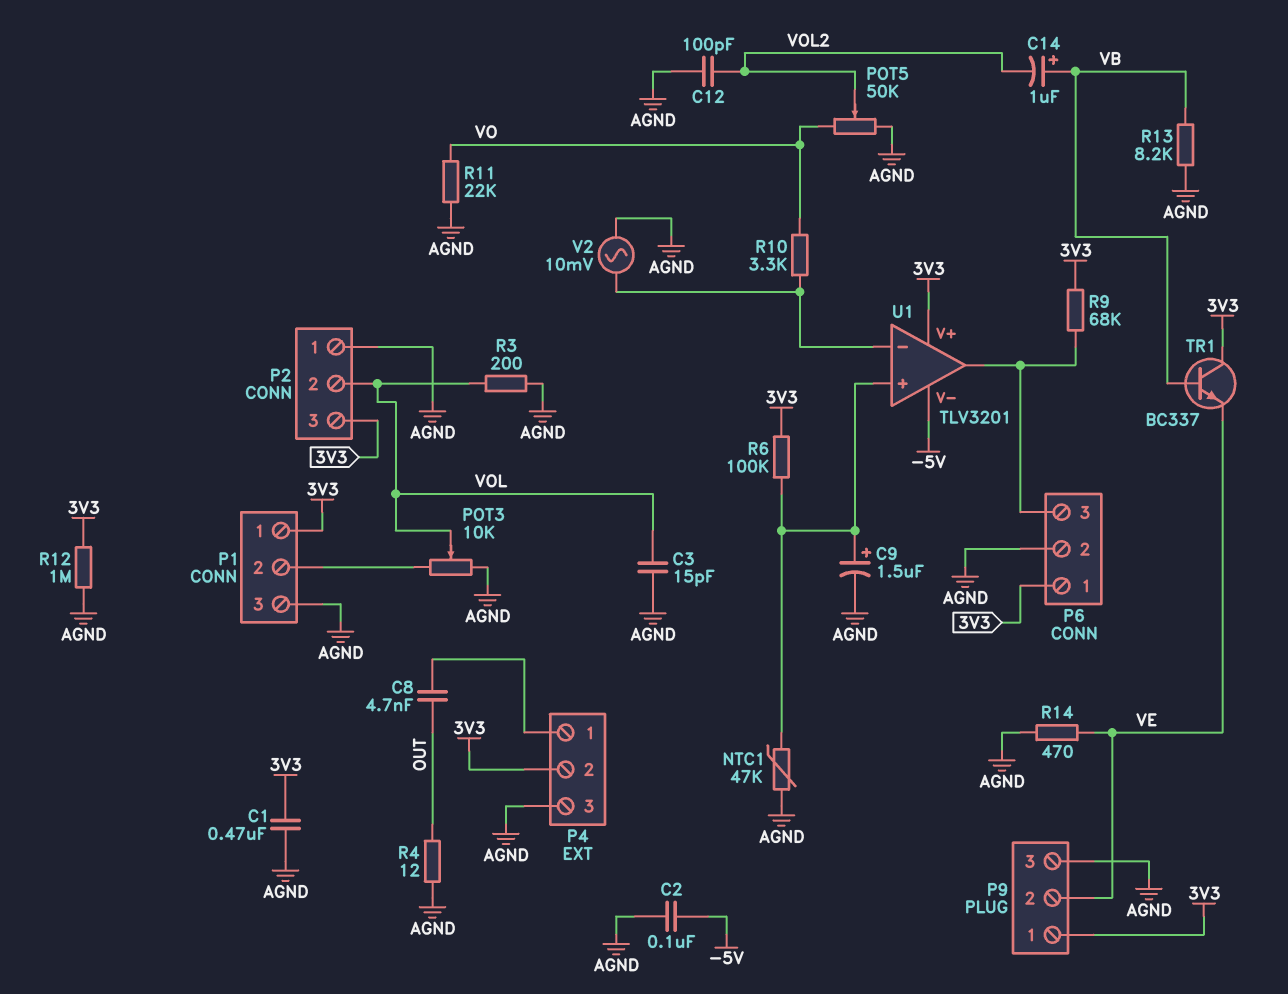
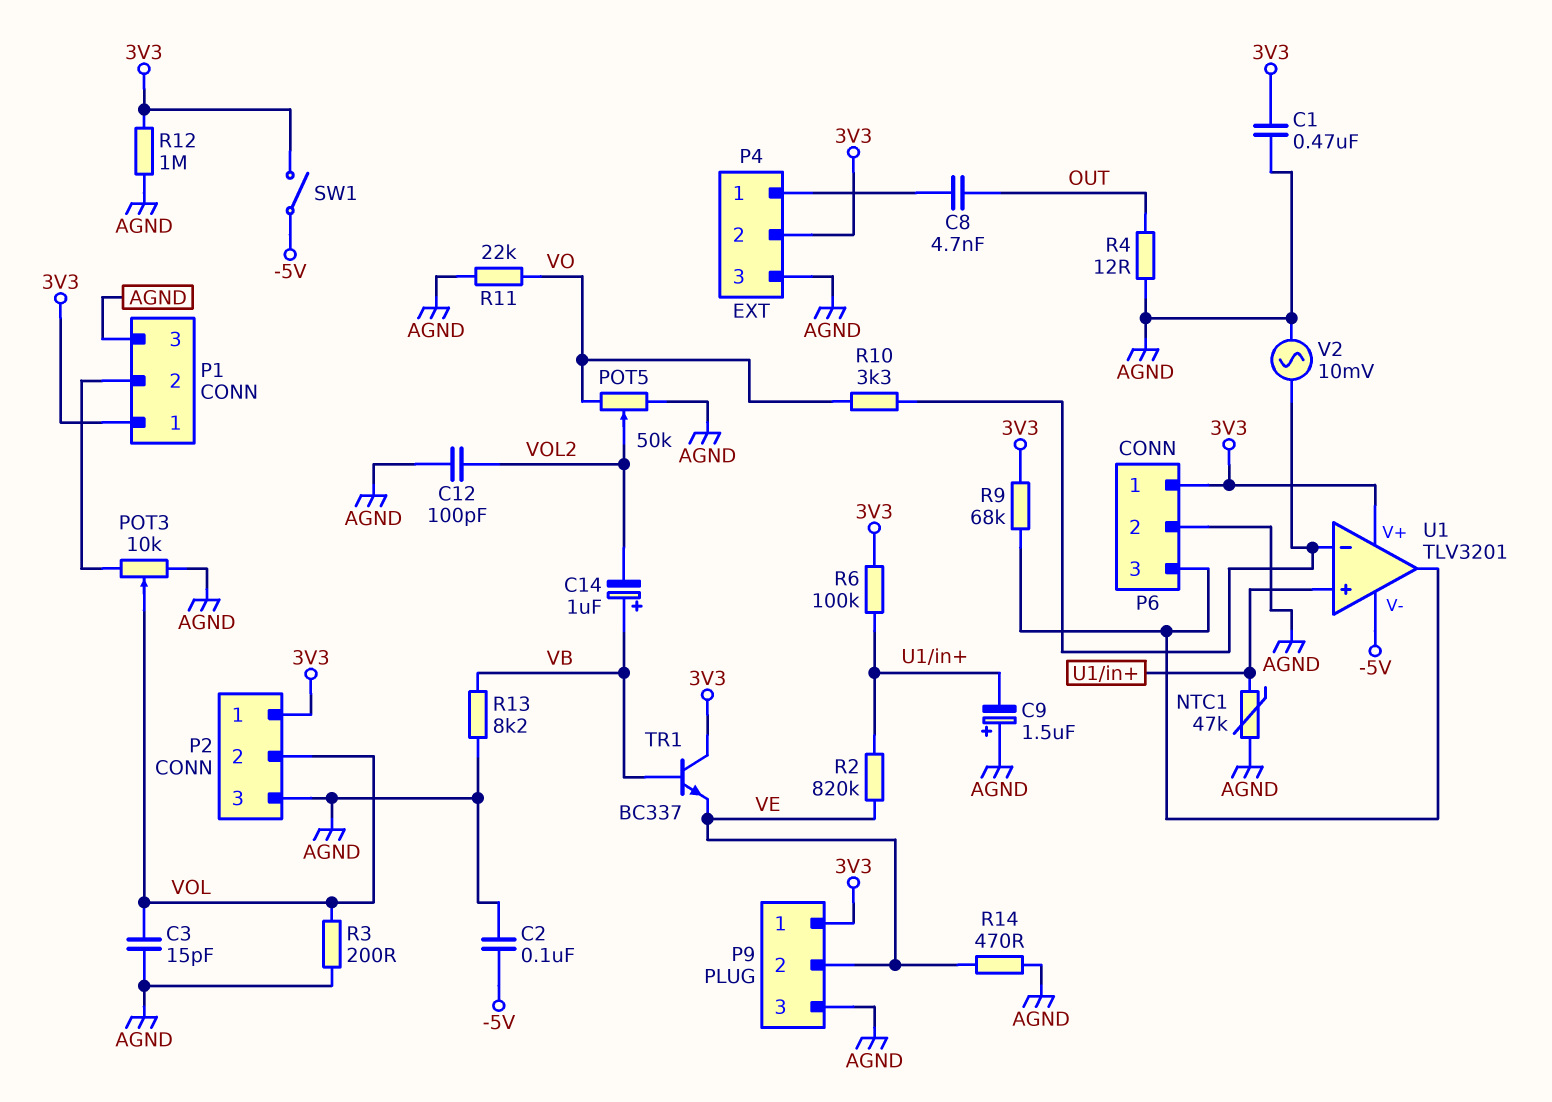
C9: 1.5uF (plus U1/in+, minus AGND) -> 1.5uF (plus AGND, minus U1/in+)
P2 pin 1: AGND -> 3V3
P2 pin 3: 3V3 -> AGND
R2: none -> 820k (U1/in+, VE)
SW1: none -> switch (-5V, 3V3)

